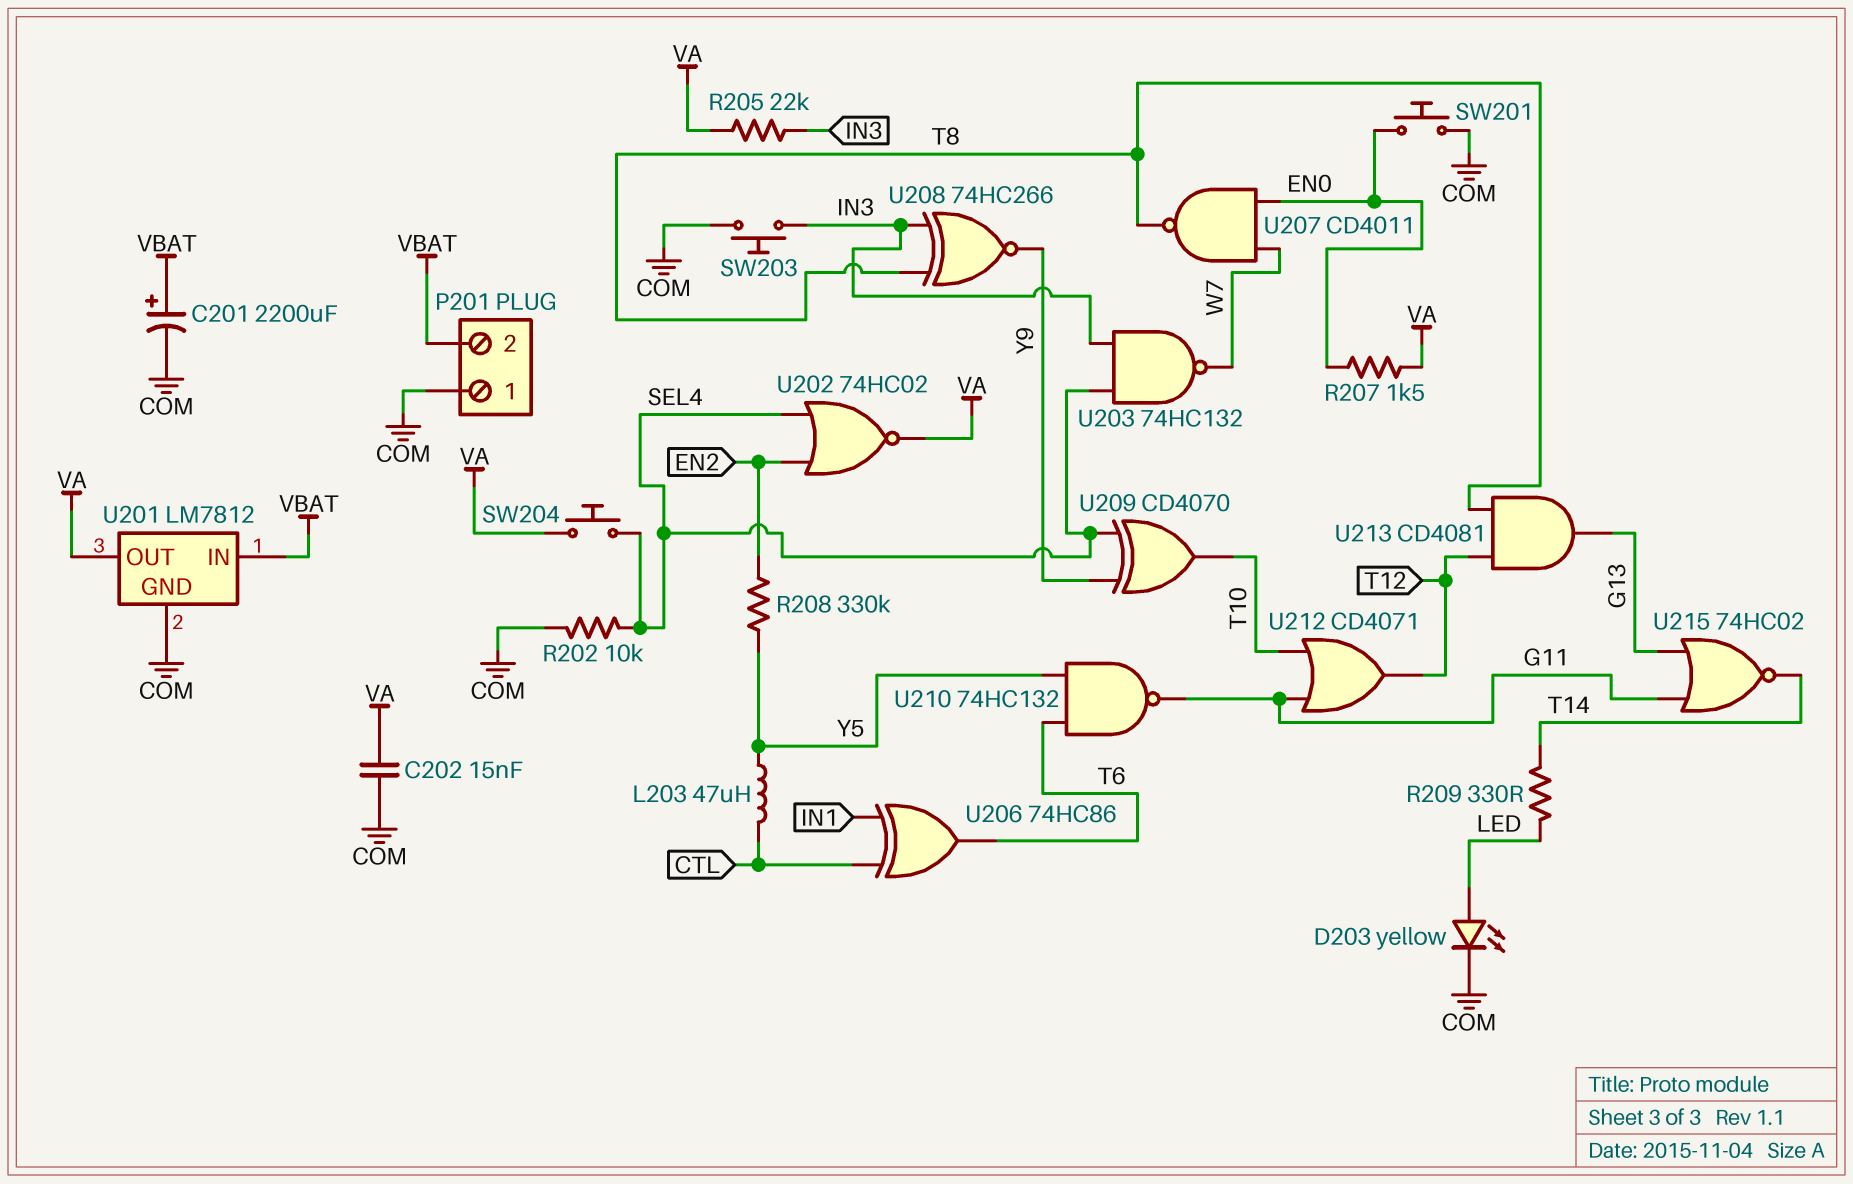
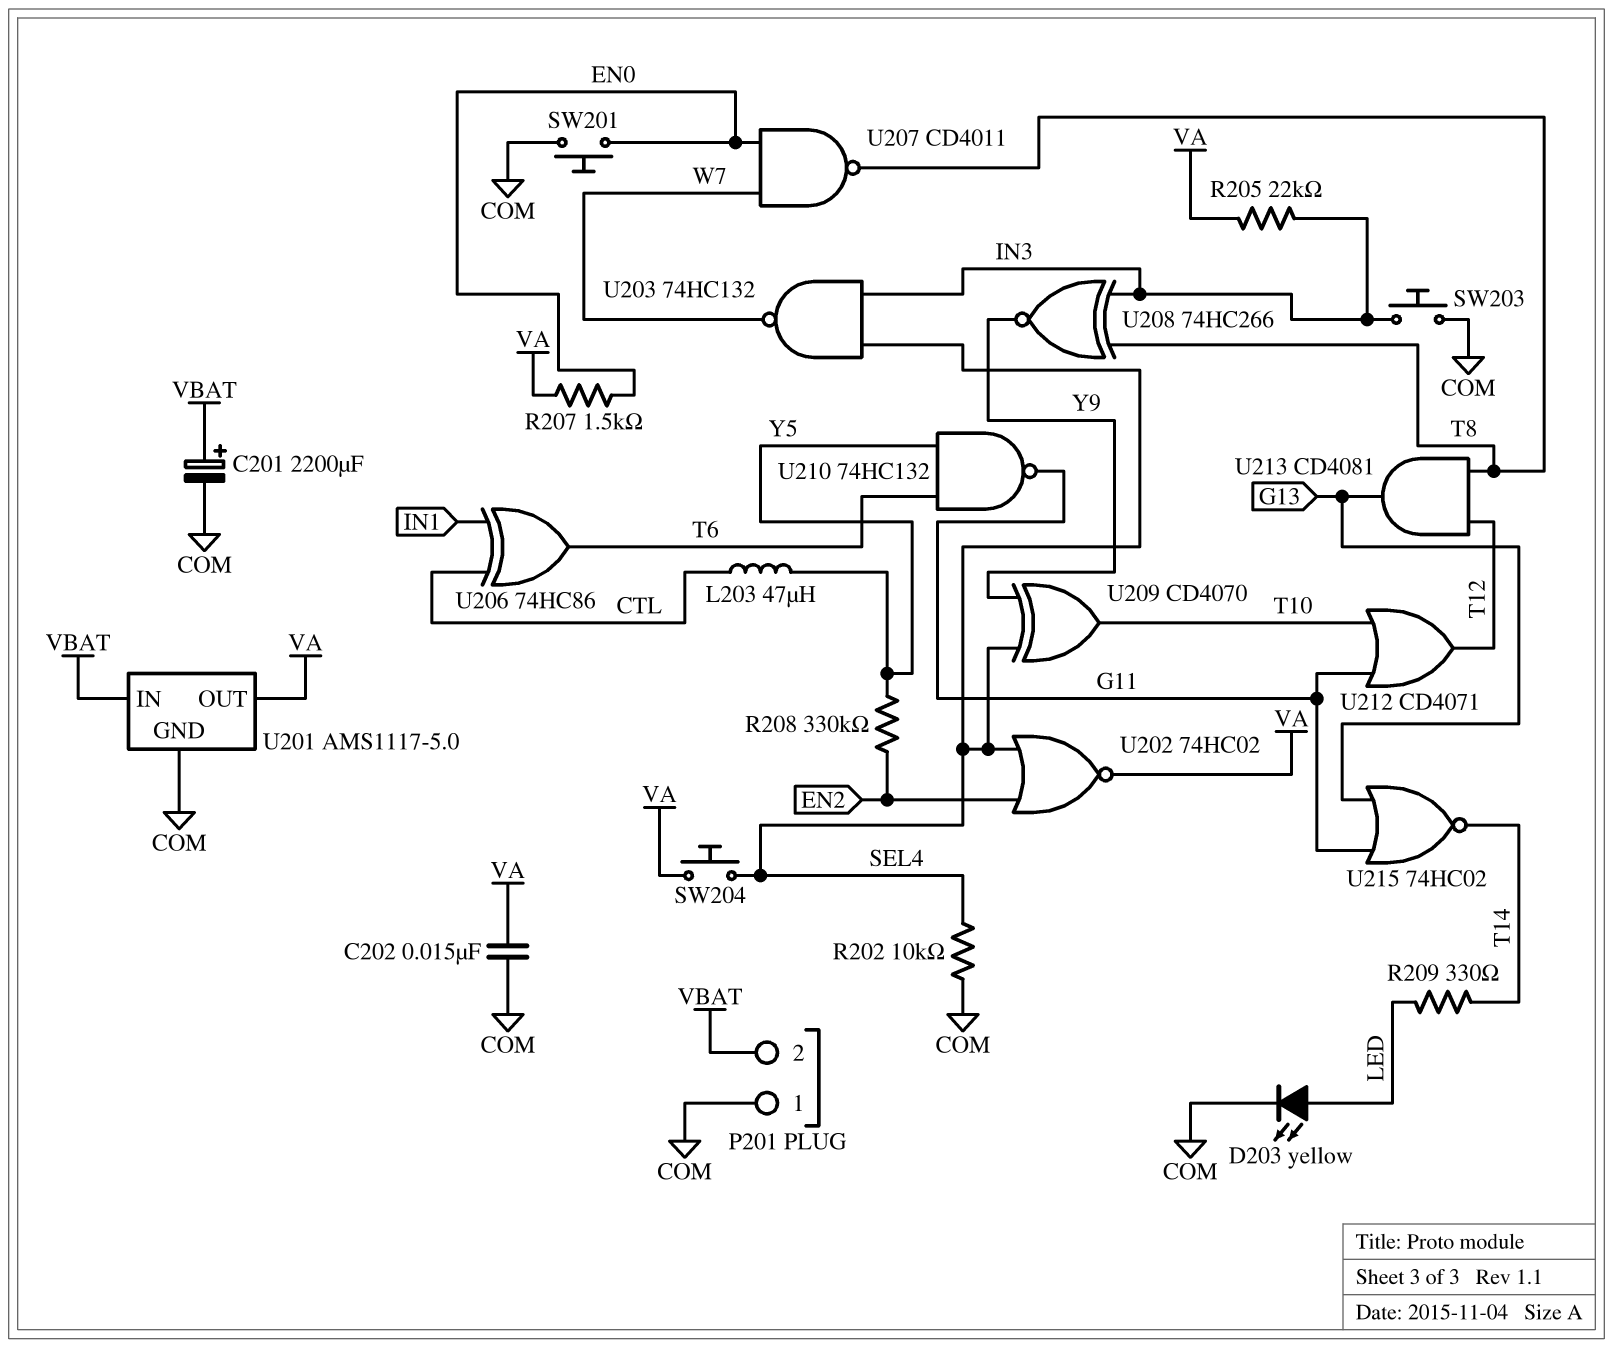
U201: LM7812 -> AMS1117-5.0

